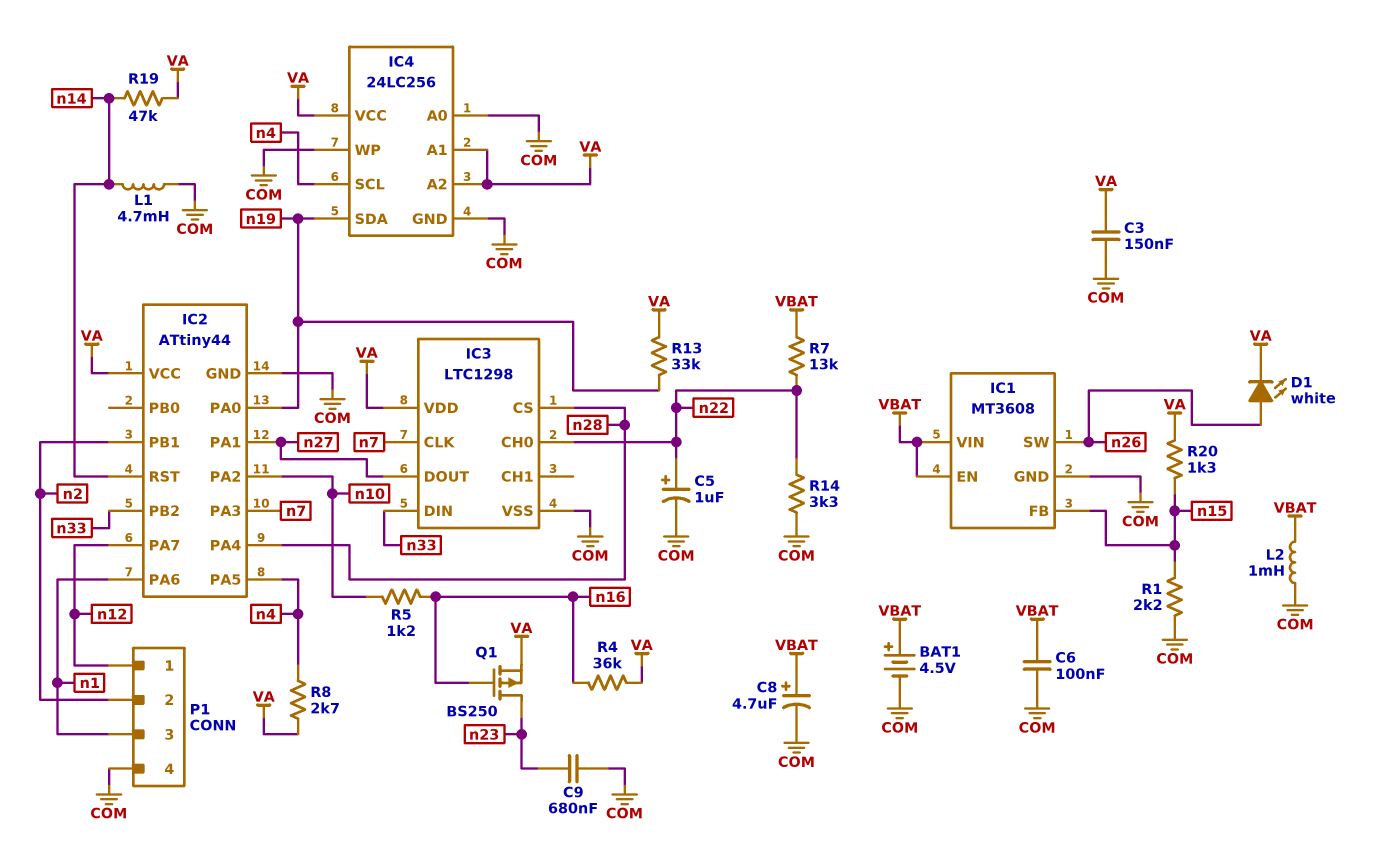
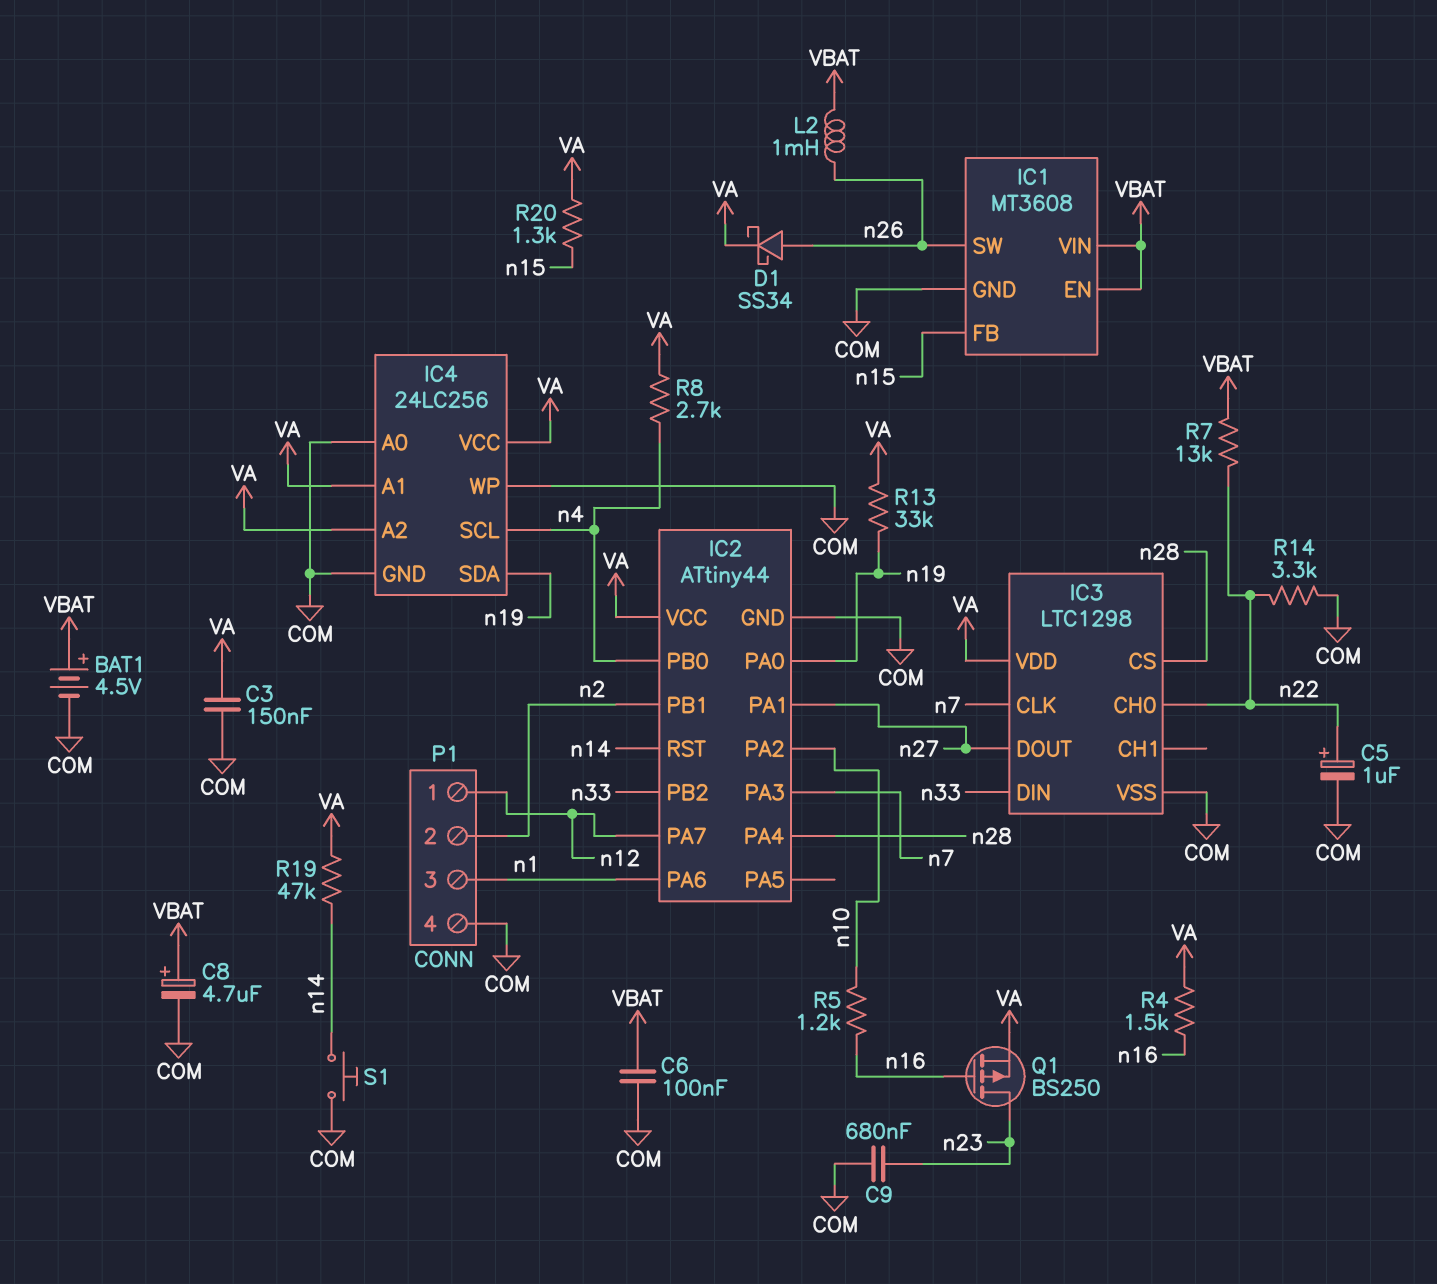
D1: LED white (A n26, K VA) -> schottky SS34 (A n26, K VA)
IC2 pin PA5: n4 -> none
IC2 pin PB0: none -> n4
L1: 4.7mH (COM, n14) -> none
L2: 1mH (COM, VBAT) -> 1mH (VBAT, n26)
R1: 2.2k (COM, n15) -> none
R4: 36k (VA, n16) -> 1.5k (VA, n16)
S1: none -> button (COM, n14)

